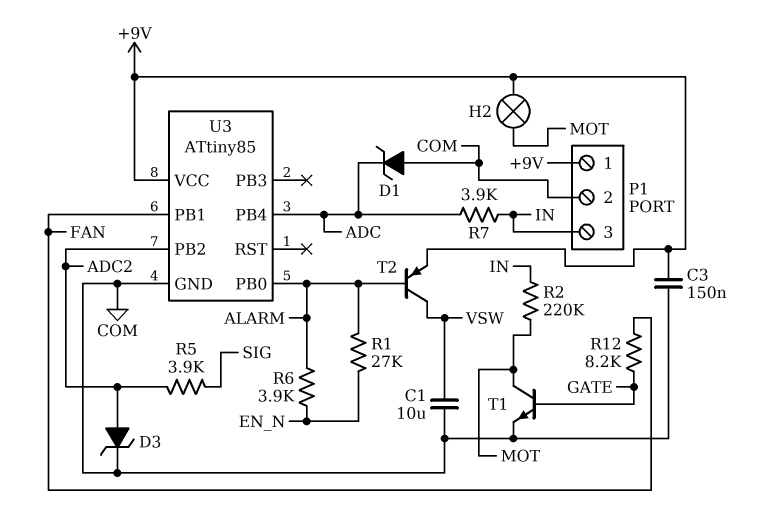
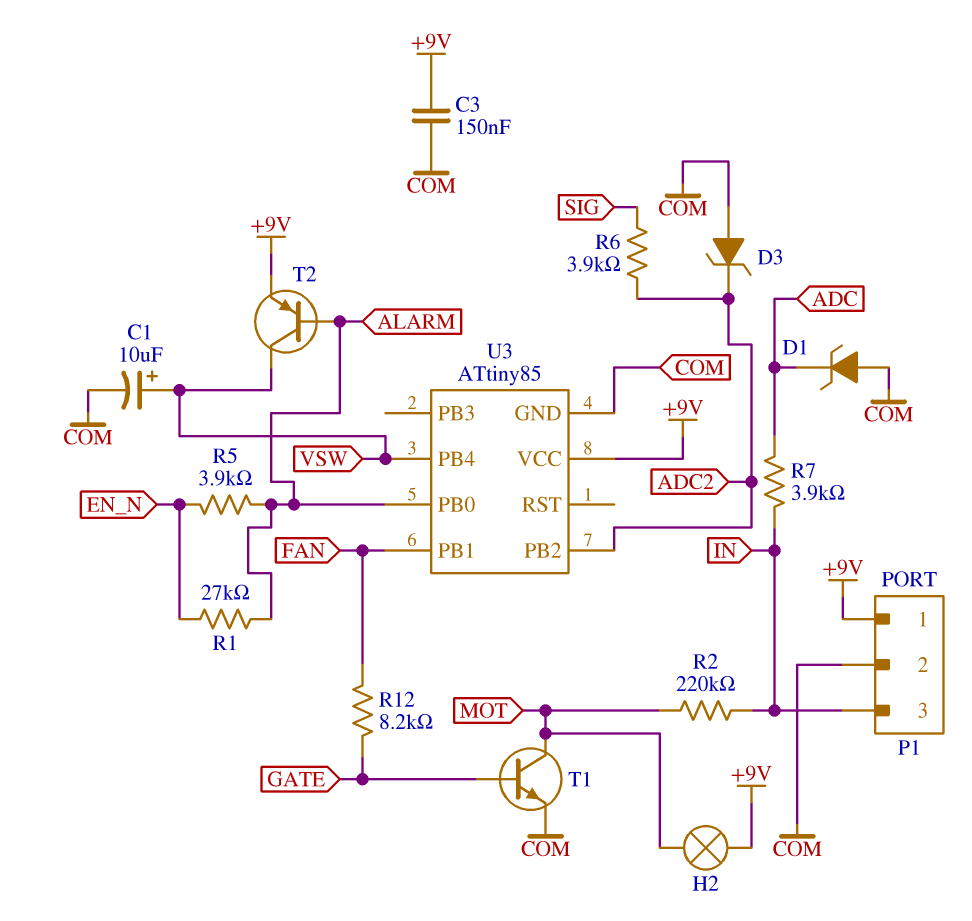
C1: 10uF (COM, VSW) -> 10uF (plus VSW, minus COM)
D3: zener (A ADC2, K COM) -> zener (A COM, K ADC2)
R5: 3.9k (ADC2, SIG) -> 3.9k (ALARM, EN_N)
R6: 3.9k (ALARM, EN_N) -> 3.9k (ADC2, SIG)
U3 pin PB4: ADC -> VSW

